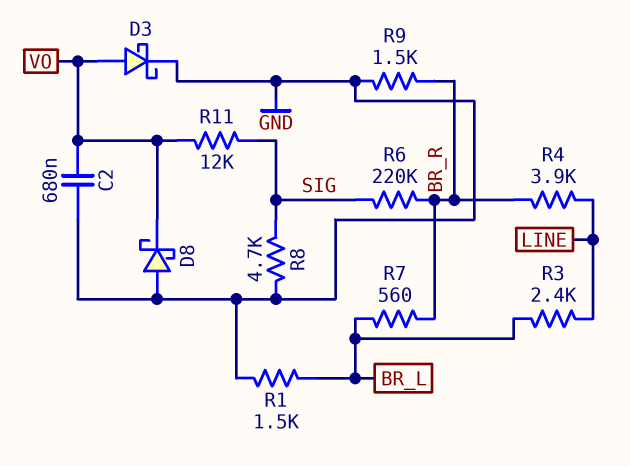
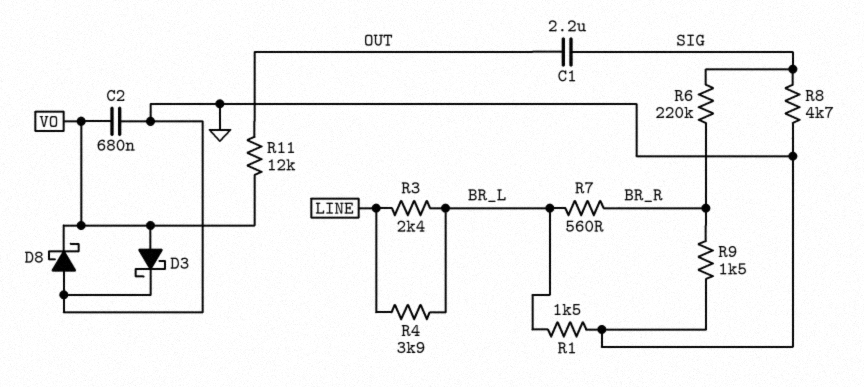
C1: none -> 2.2uF (OUT, SIG)
R4: 3.9k (BR_R, LINE) -> 3.9k (BR_L, LINE)
R11: 12k (SIG, VO) -> 12k (OUT, VO)

